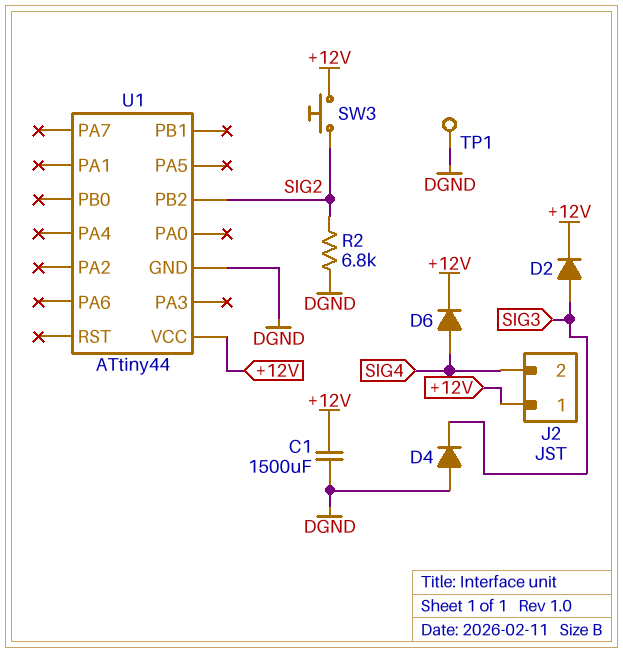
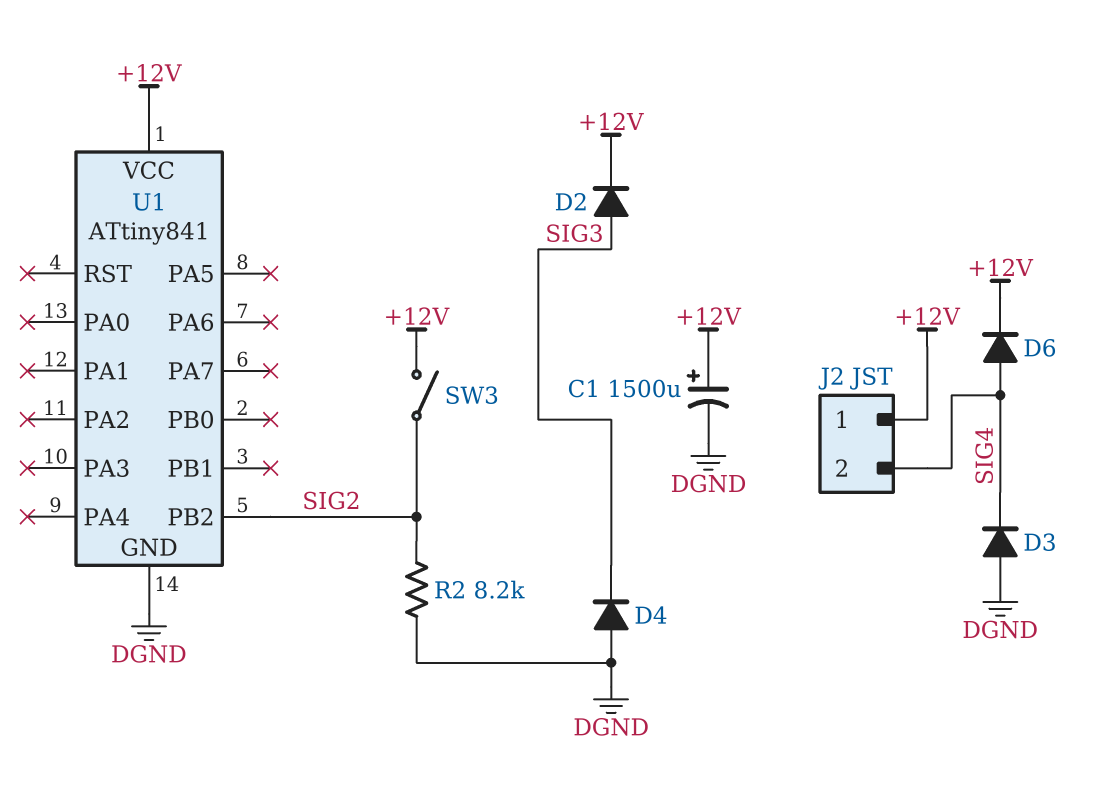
C1: 1500uF (+12V, DGND) -> 1500uF (plus +12V, minus DGND)
D3: none -> diode (A DGND, K SIG4)
R2: 6.8k (DGND, SIG2) -> 8.2k (DGND, SIG2)
SW3: button (+12V, SIG2) -> switch (+12V, SIG2)
TP1: test point (DGND) -> none
U1: ATtiny44 -> ATtiny841

